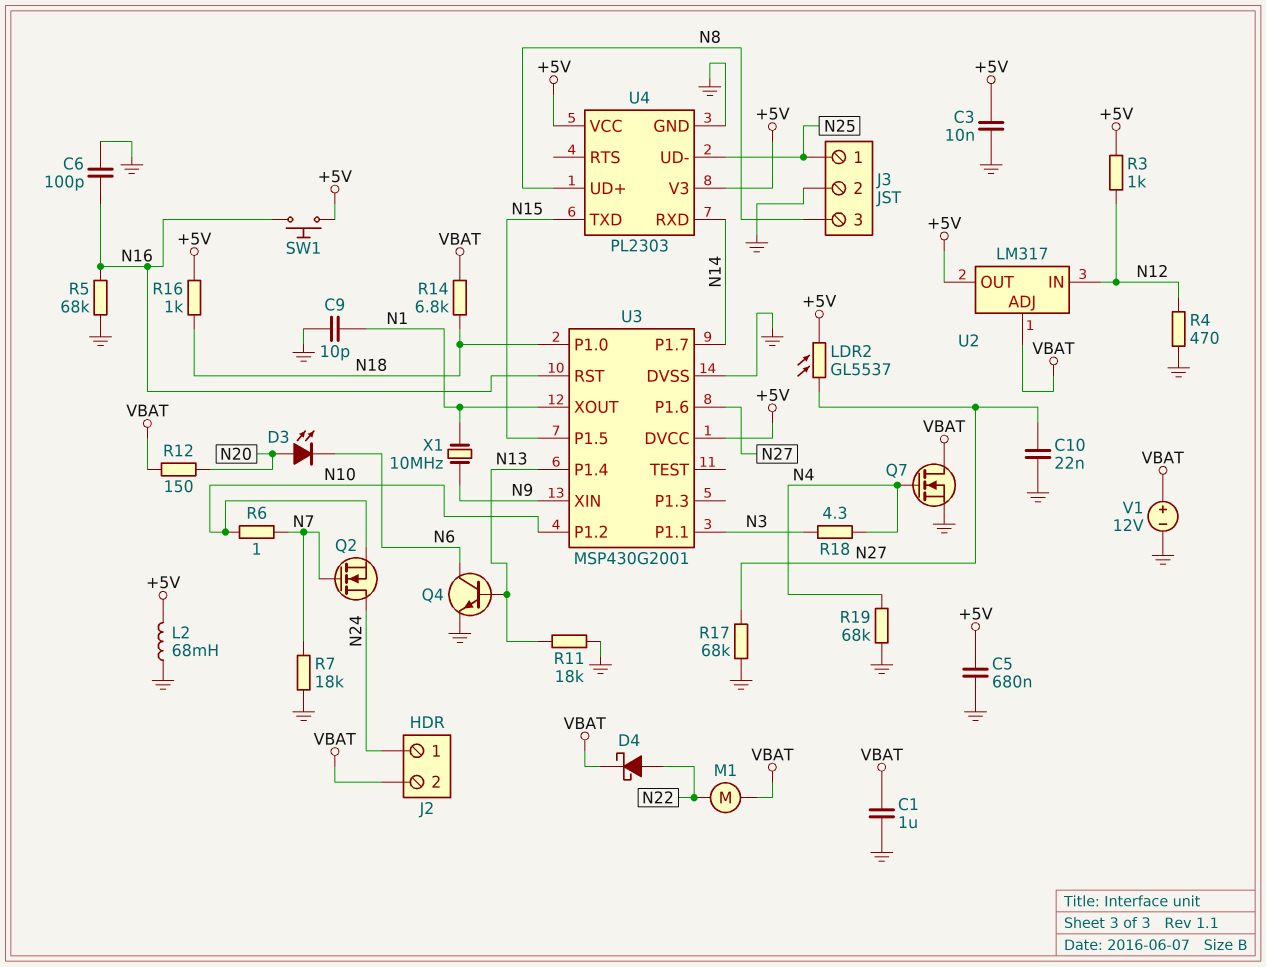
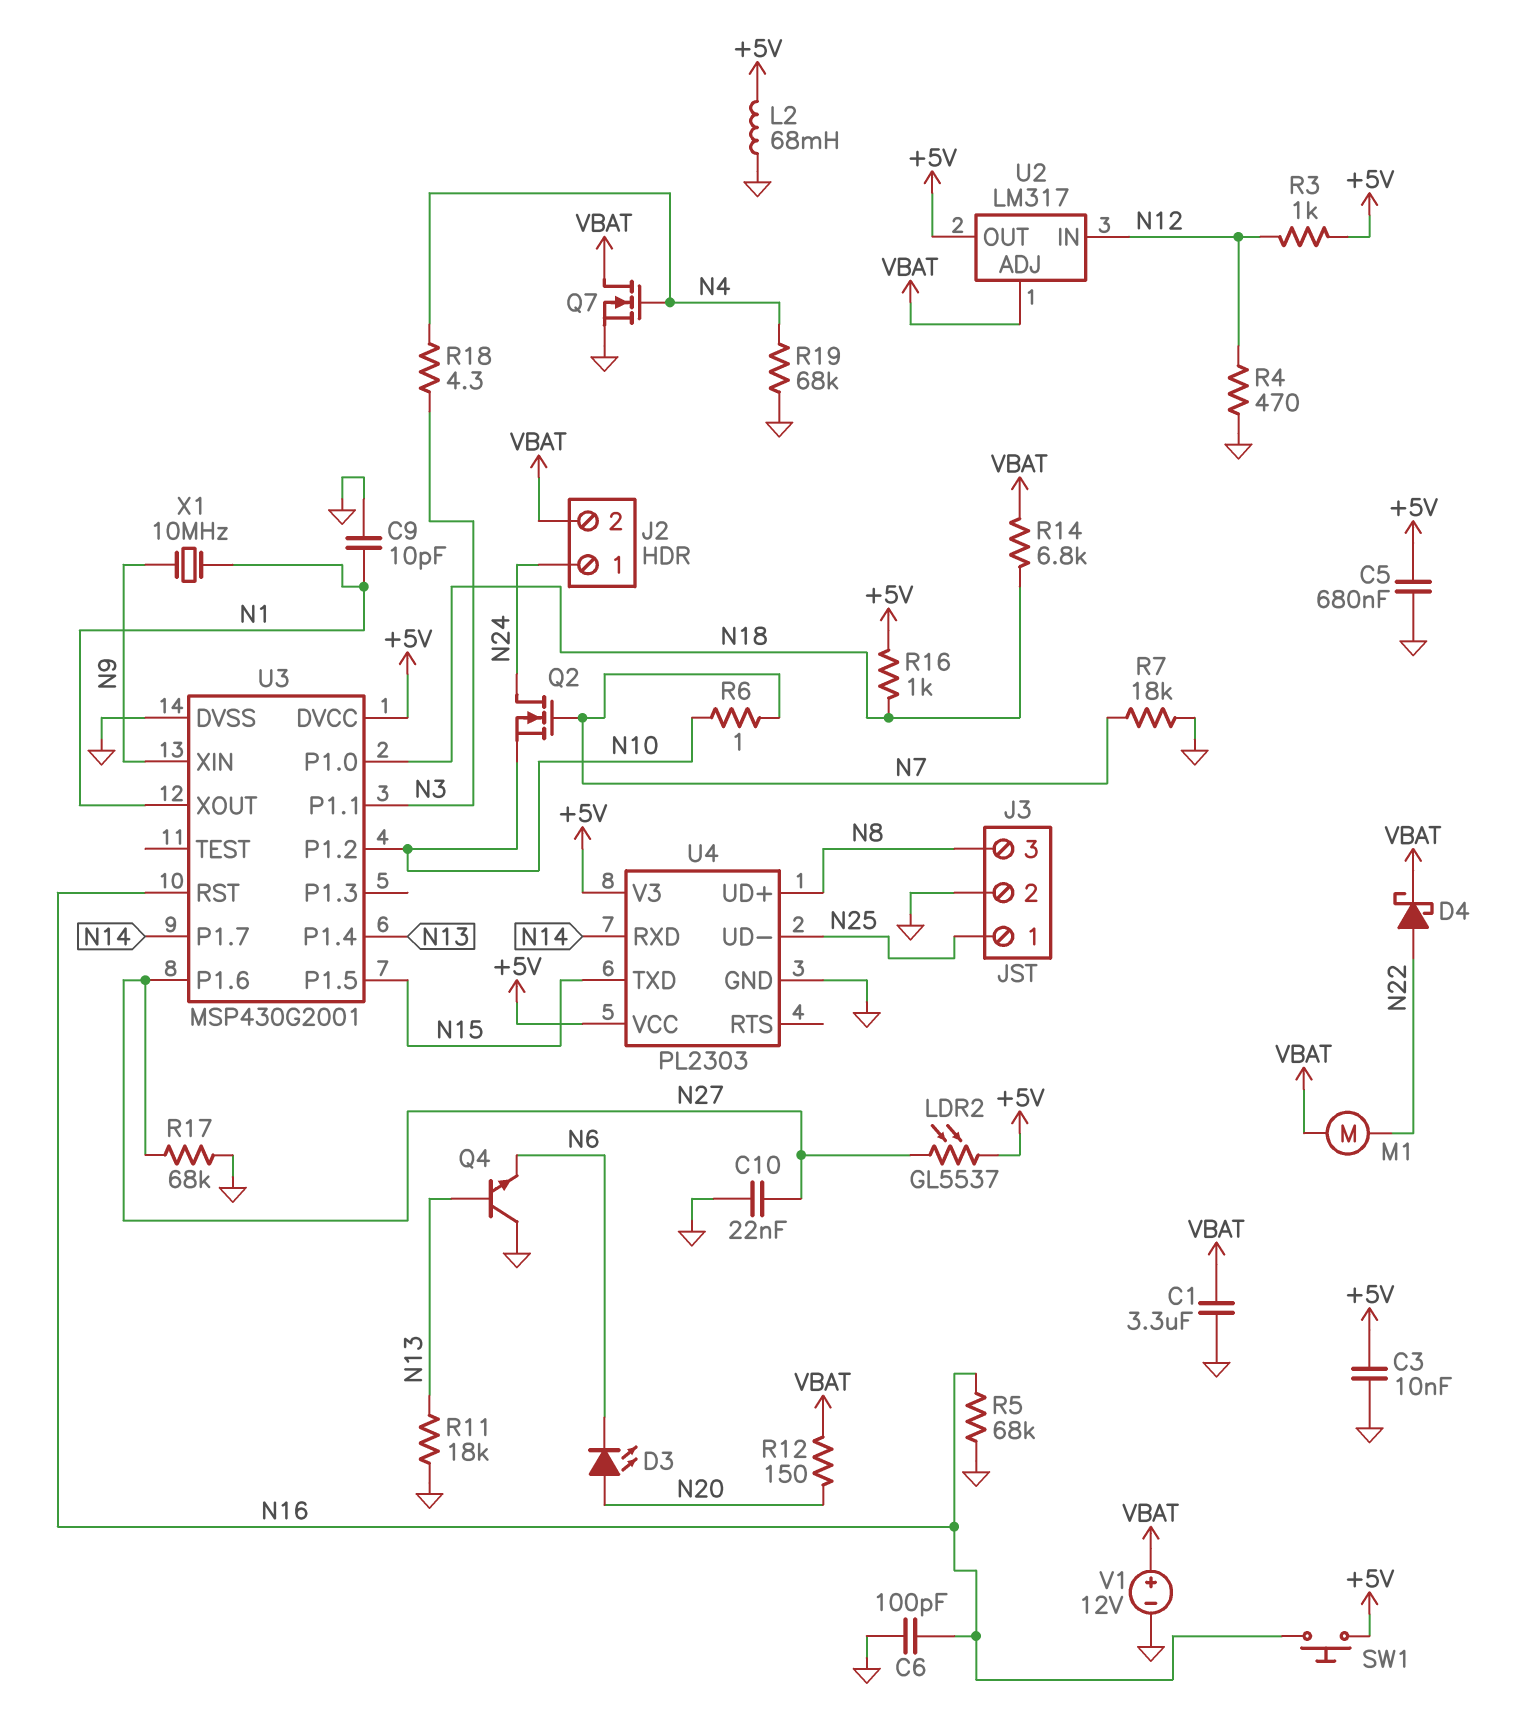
C1: 1uF (GND, VBAT) -> 3.3uF (GND, VBAT)
Q4: NPN (B N13, C N6, E GND) -> NPN (B N13, C GND, E N6)

